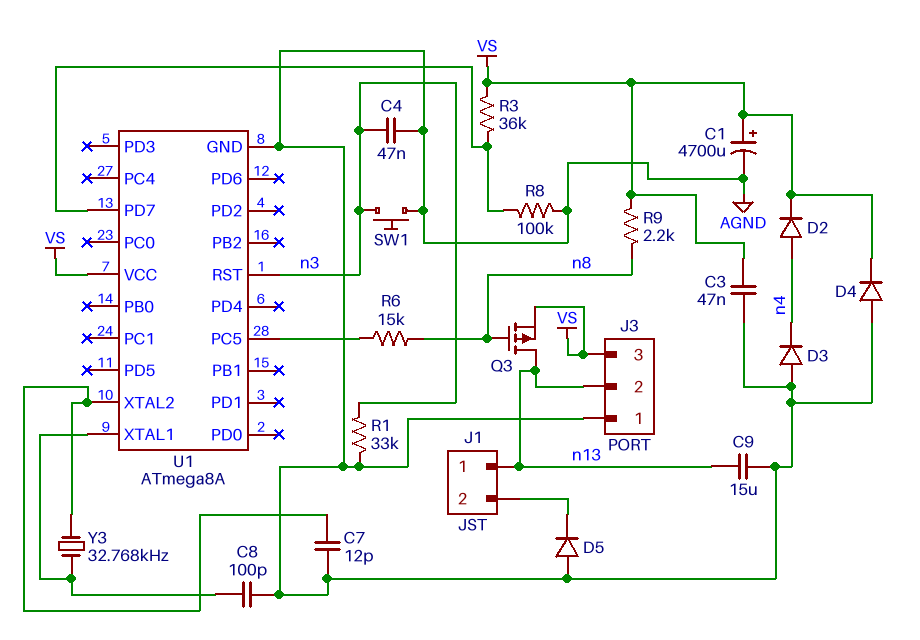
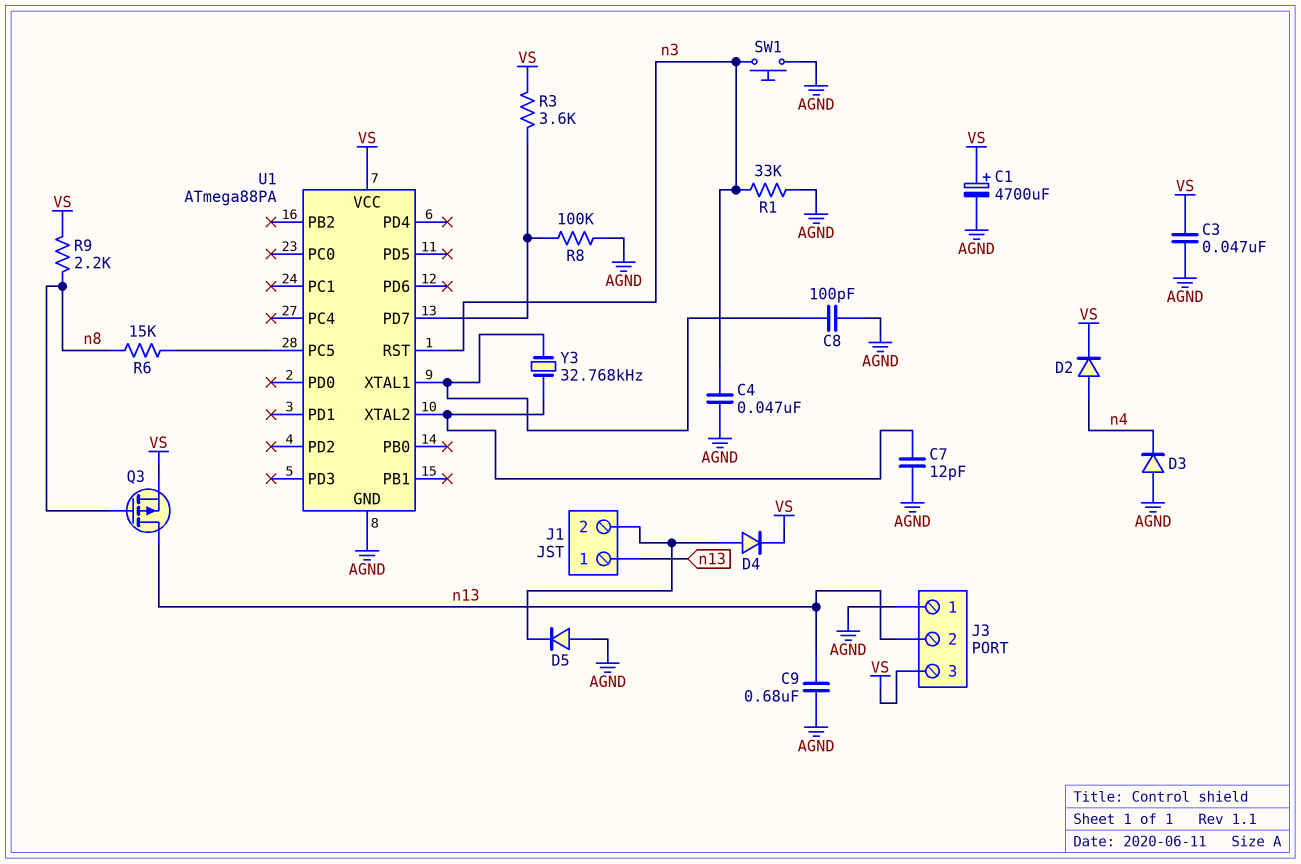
C9: 15uF (AGND, n13) -> 680nF (AGND, n13)
D4: diode (A AGND, K VS) -> diode (A J1/2, K VS)
R3: 36k (U1/PD7, VS) -> 3.6k (U1/PD7, VS)
U1: ATmega8A -> ATmega88PA

